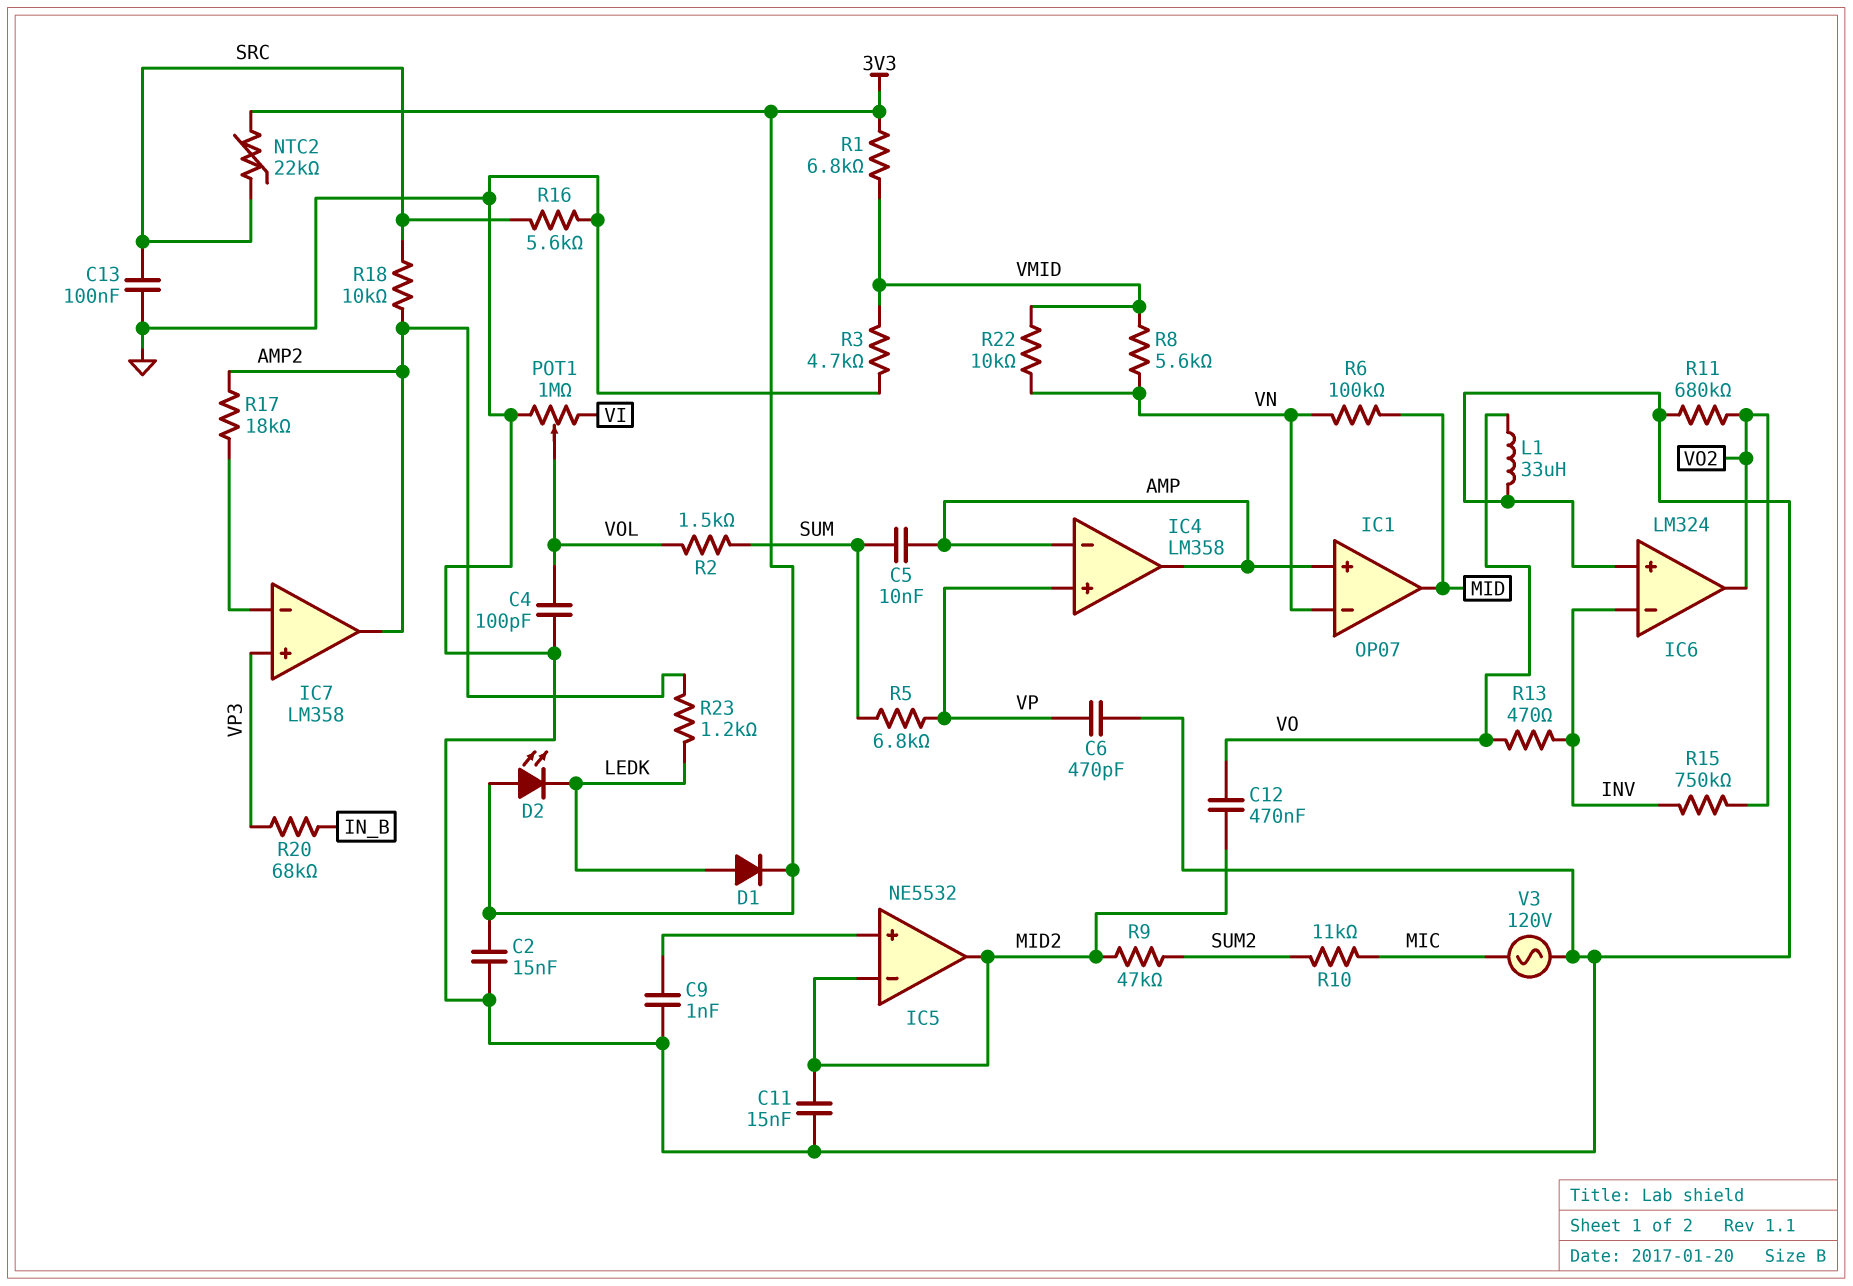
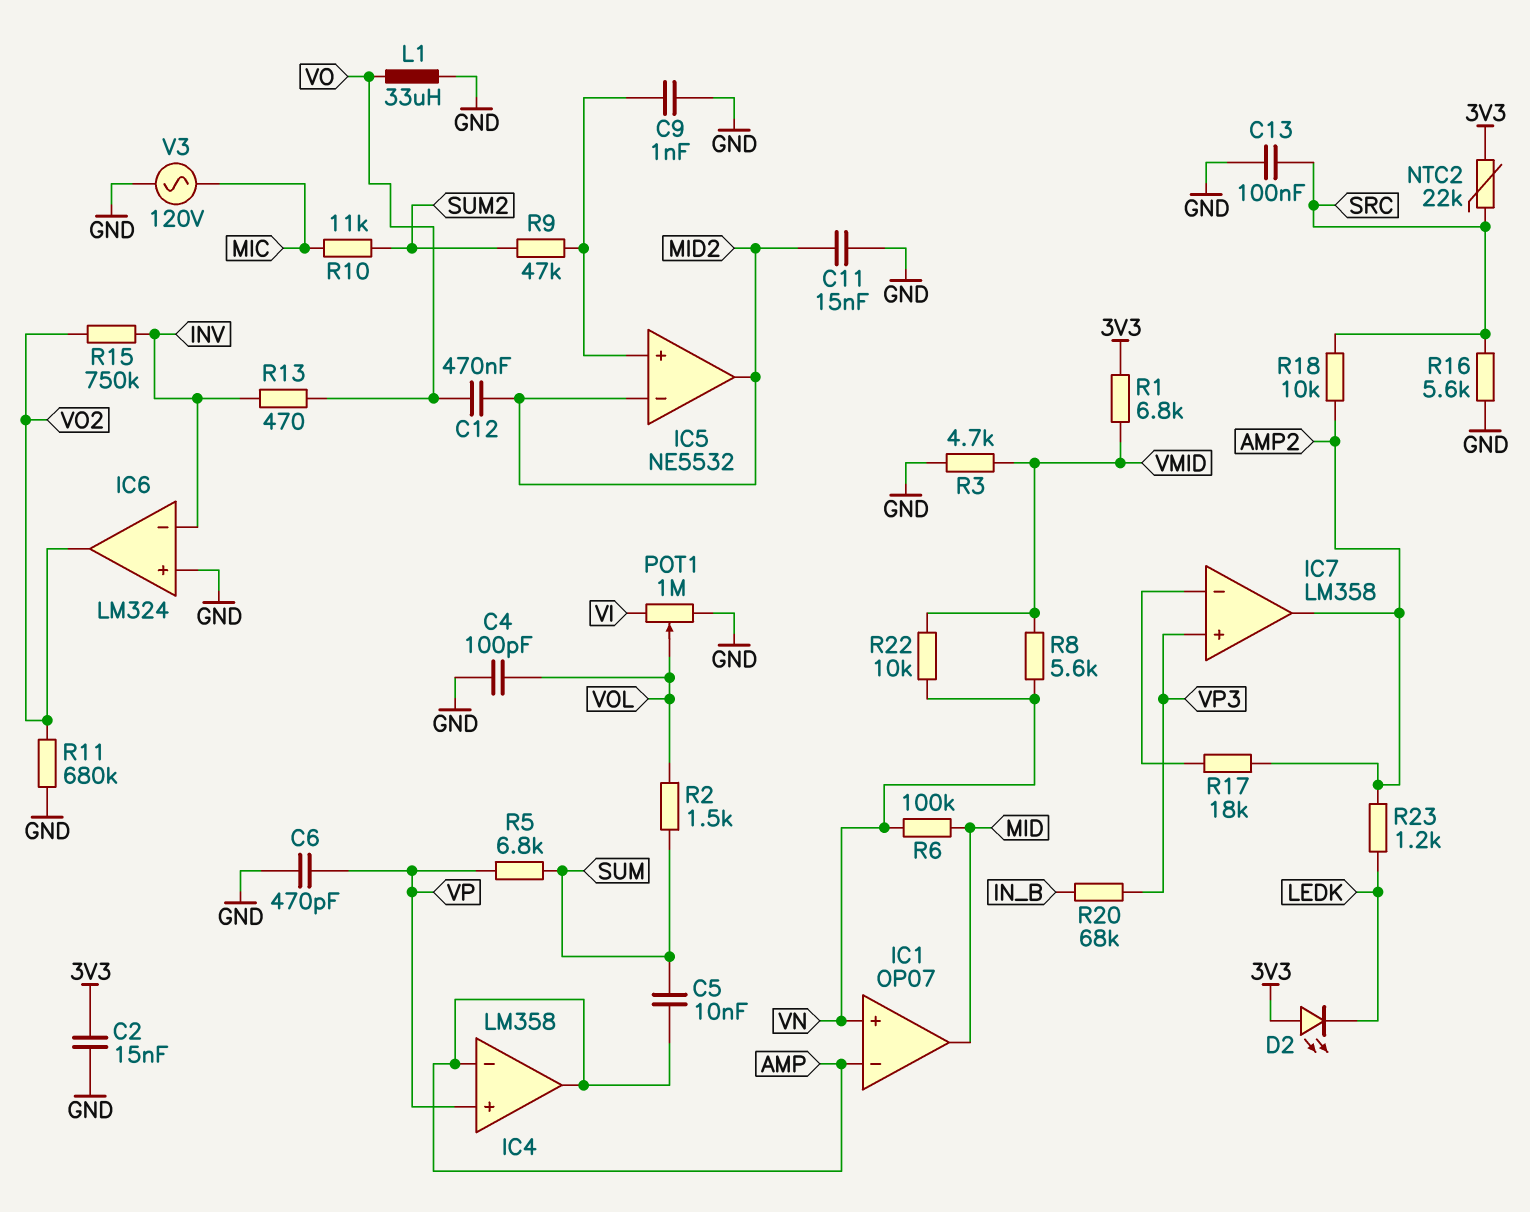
D1: diode (A LEDK, K 3V3) -> none
IC1 pin in+: AMP -> VN
IC1 pin in-: VN -> AMP
R9: 47k (MID2, SUM2) -> 47k (IC5/in+, SUM2)

